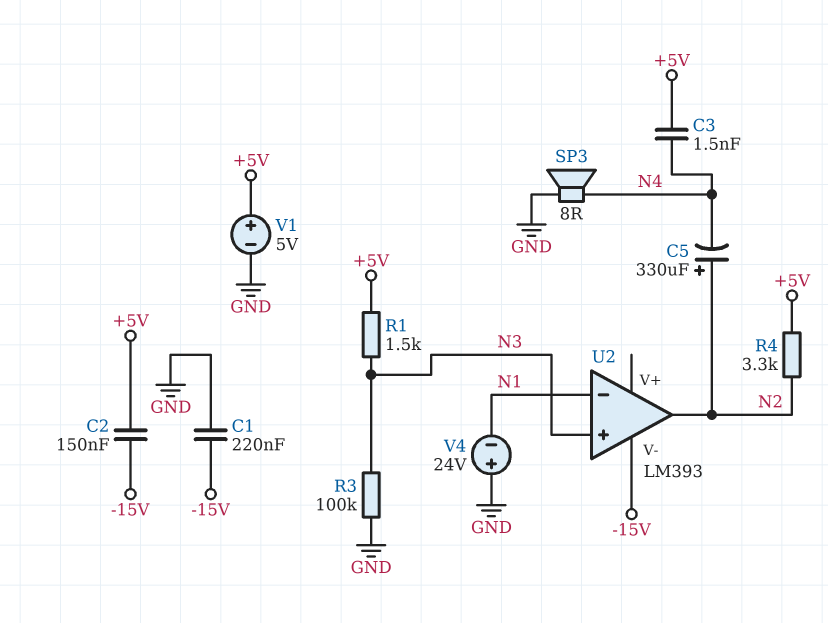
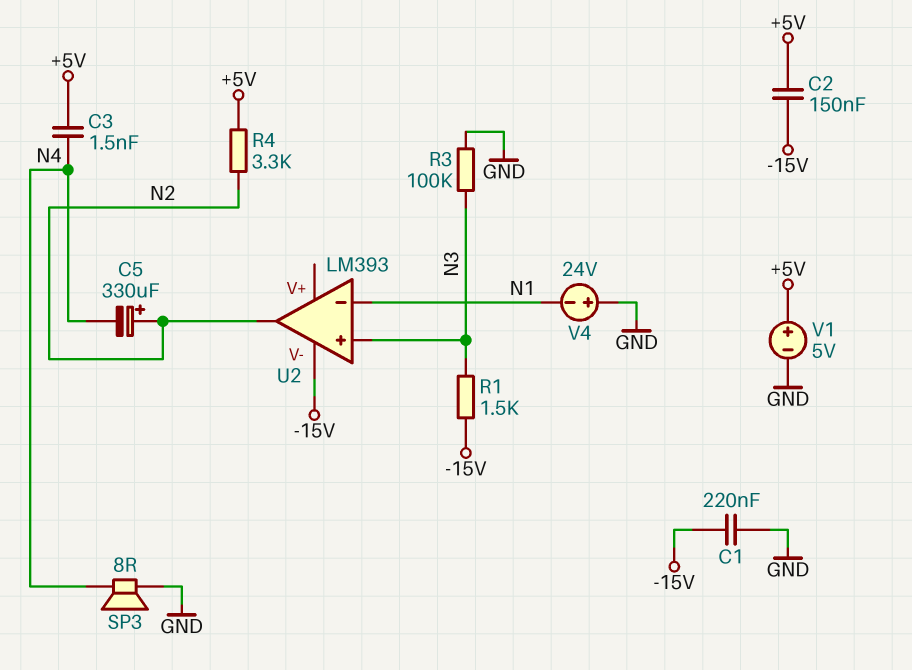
R1: 1.5k (+5V, N3) -> 1.5k (-15V, N3)

